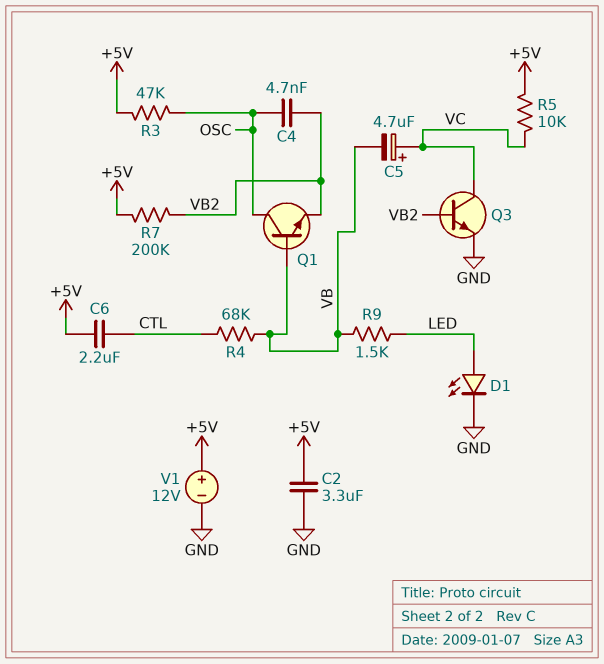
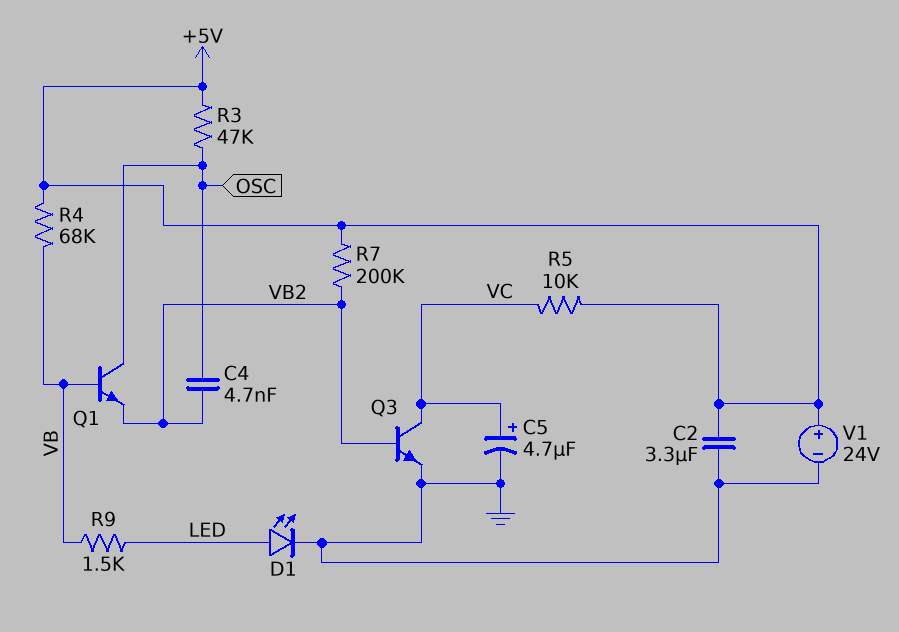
C5: 4.7uF (plus VC, minus VB) -> 4.7uF (plus VC, minus GND)
C6: 2.2uF (+5V, CTL) -> none
R4: 68k (CTL, VB) -> 68k (+5V, VB)
V1: 12V (plus +5V, minus GND) -> 24V (plus +5V, minus GND)

